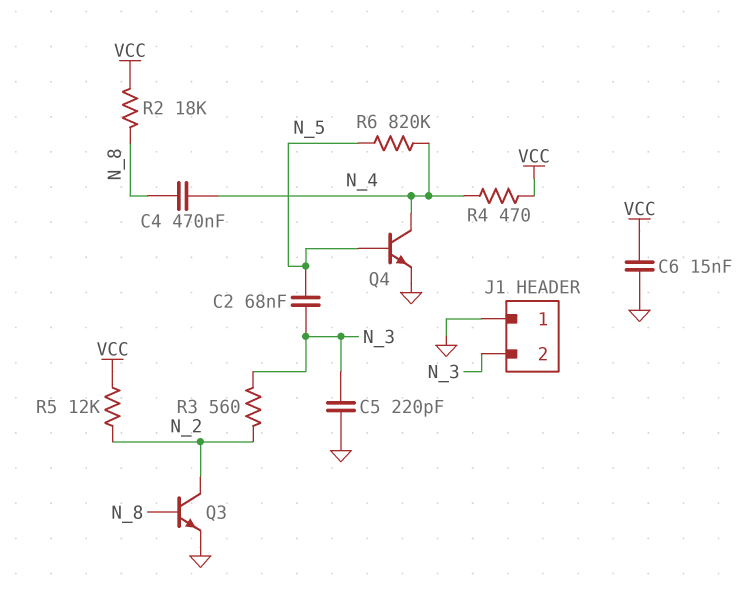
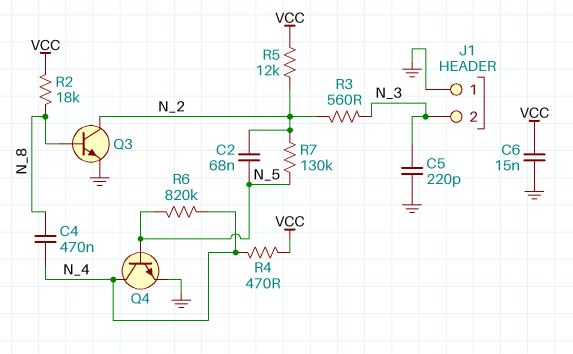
C2: 68nF (N_3, N_5) -> 68nF (N_2, N_5)
R7: none -> 130k (N_2, N_5)

